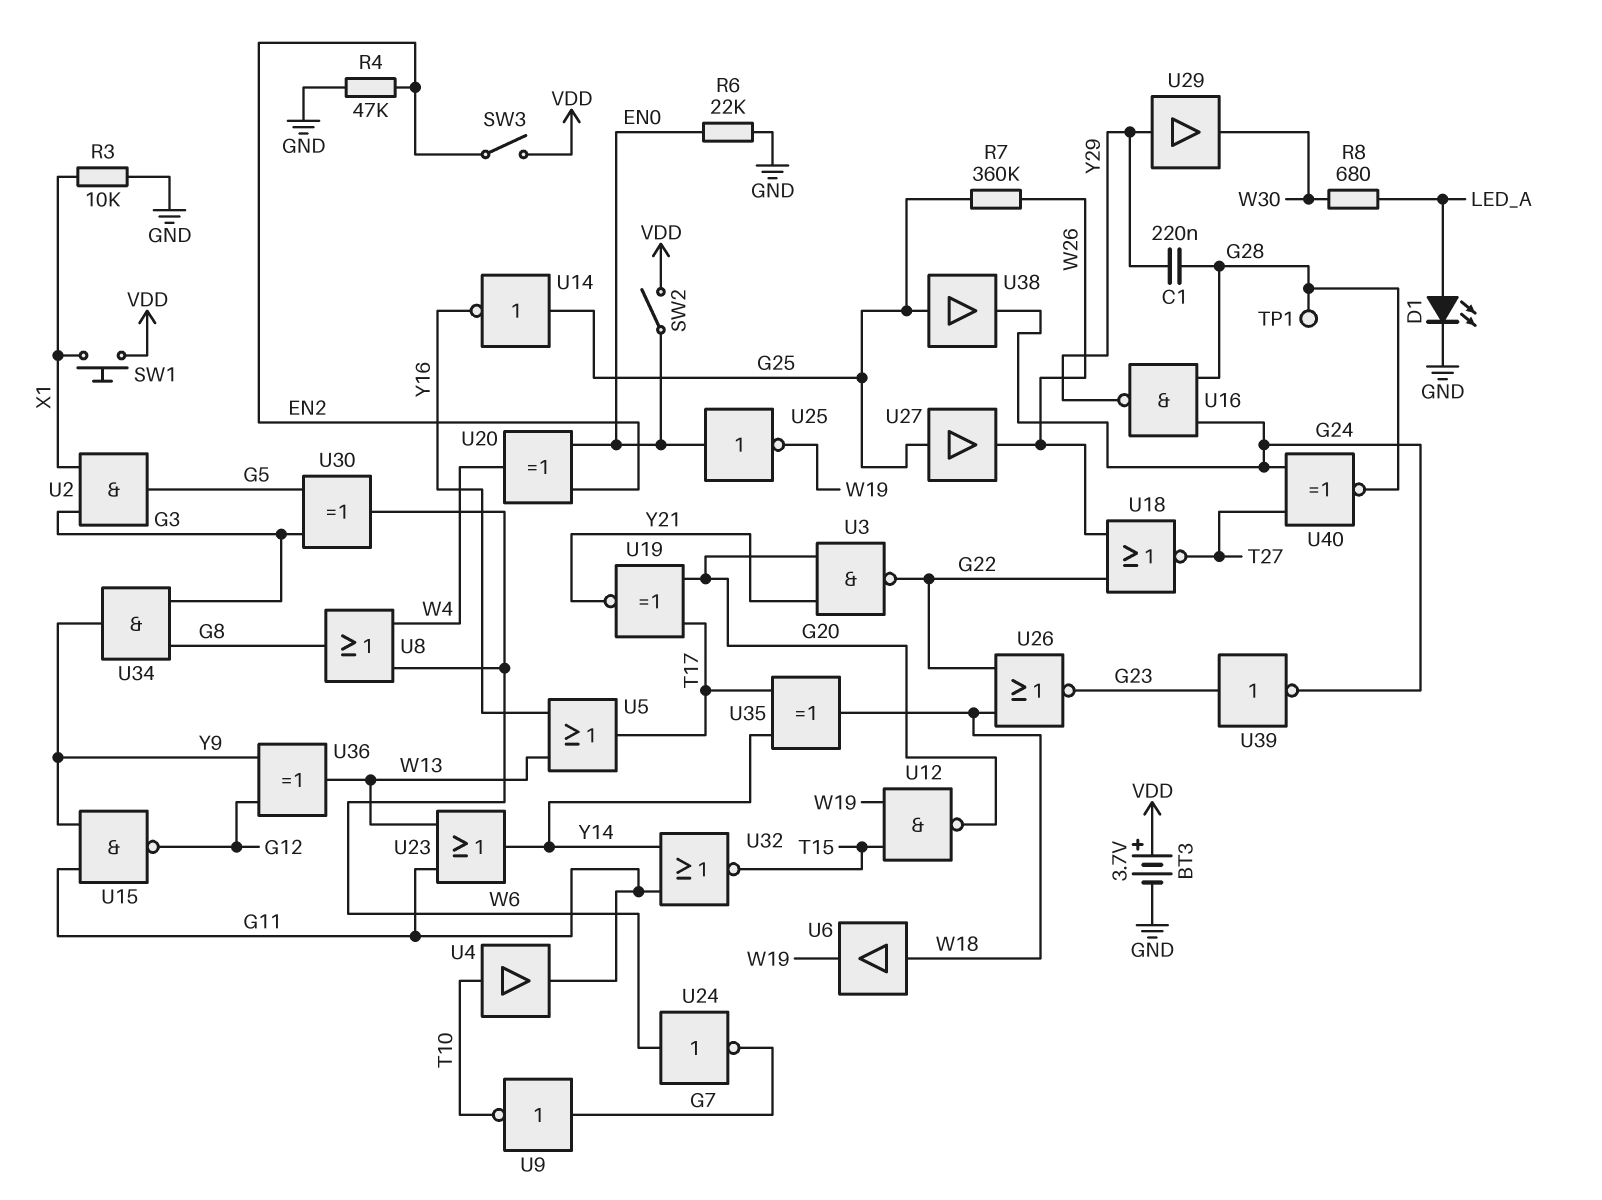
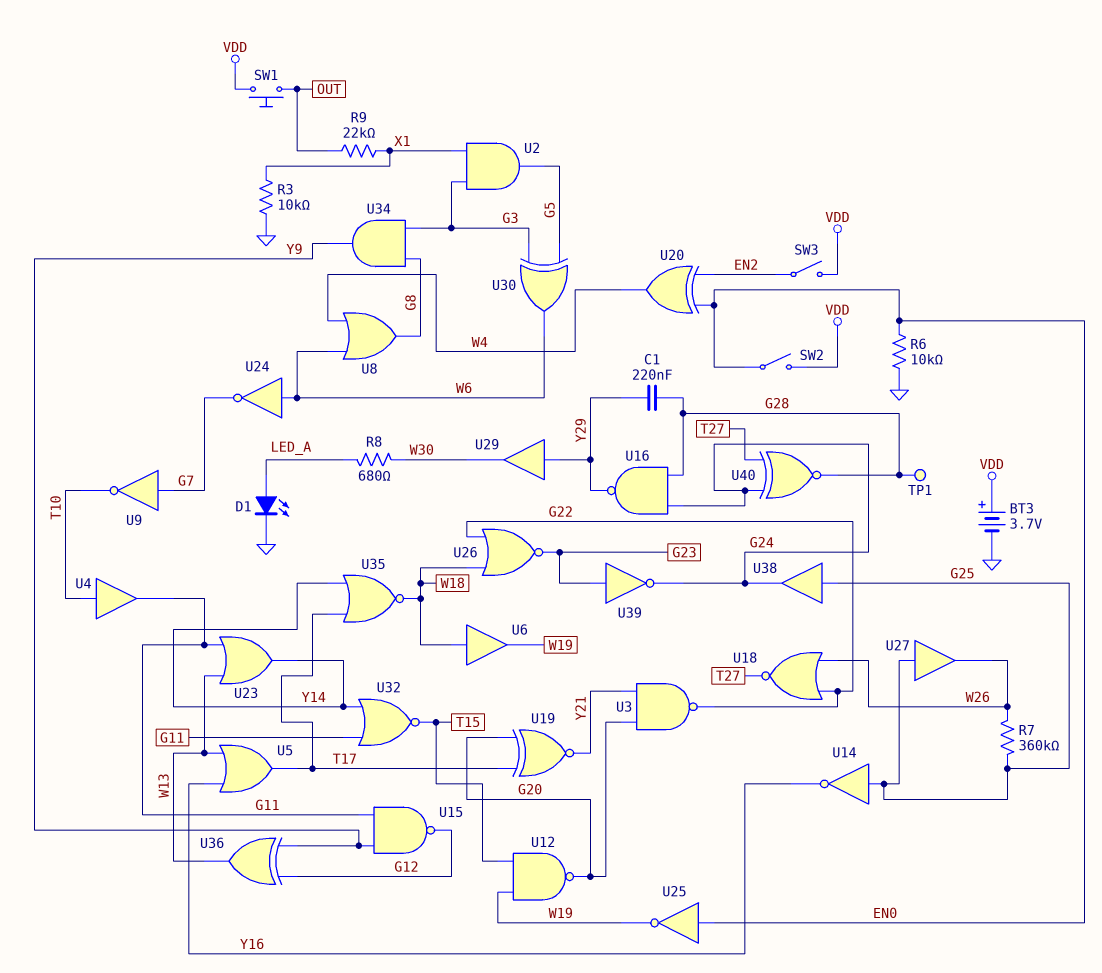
R4: 47k (EN2, GND) -> none
R6: 22k (EN0, GND) -> 10k (EN0, GND)
R9: none -> 22k (OUT, X1)
SW1: button (VDD, X1) -> button (OUT, VDD)
U35: XOR (in T17, in Y14, out W18) -> NOR (in T17, in Y14, out W18)

